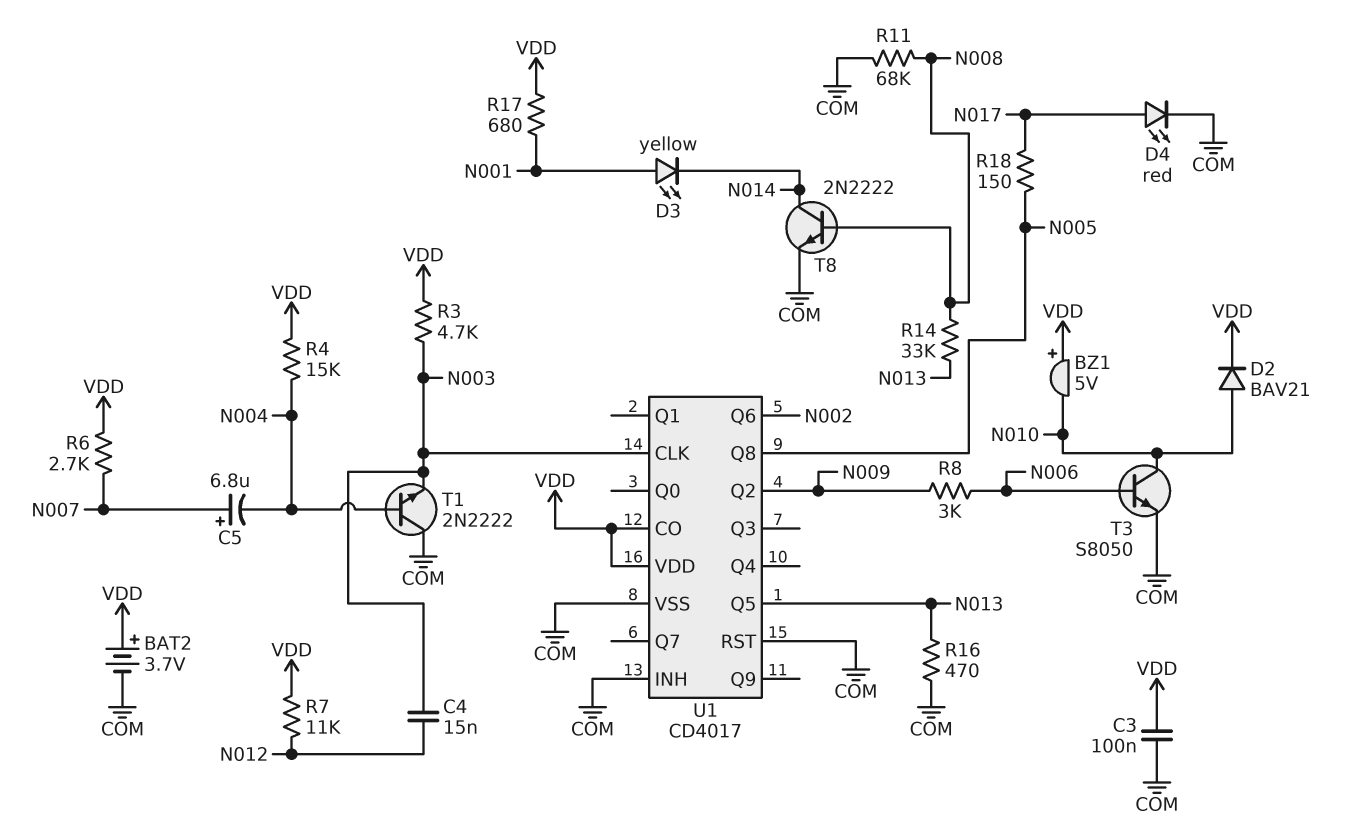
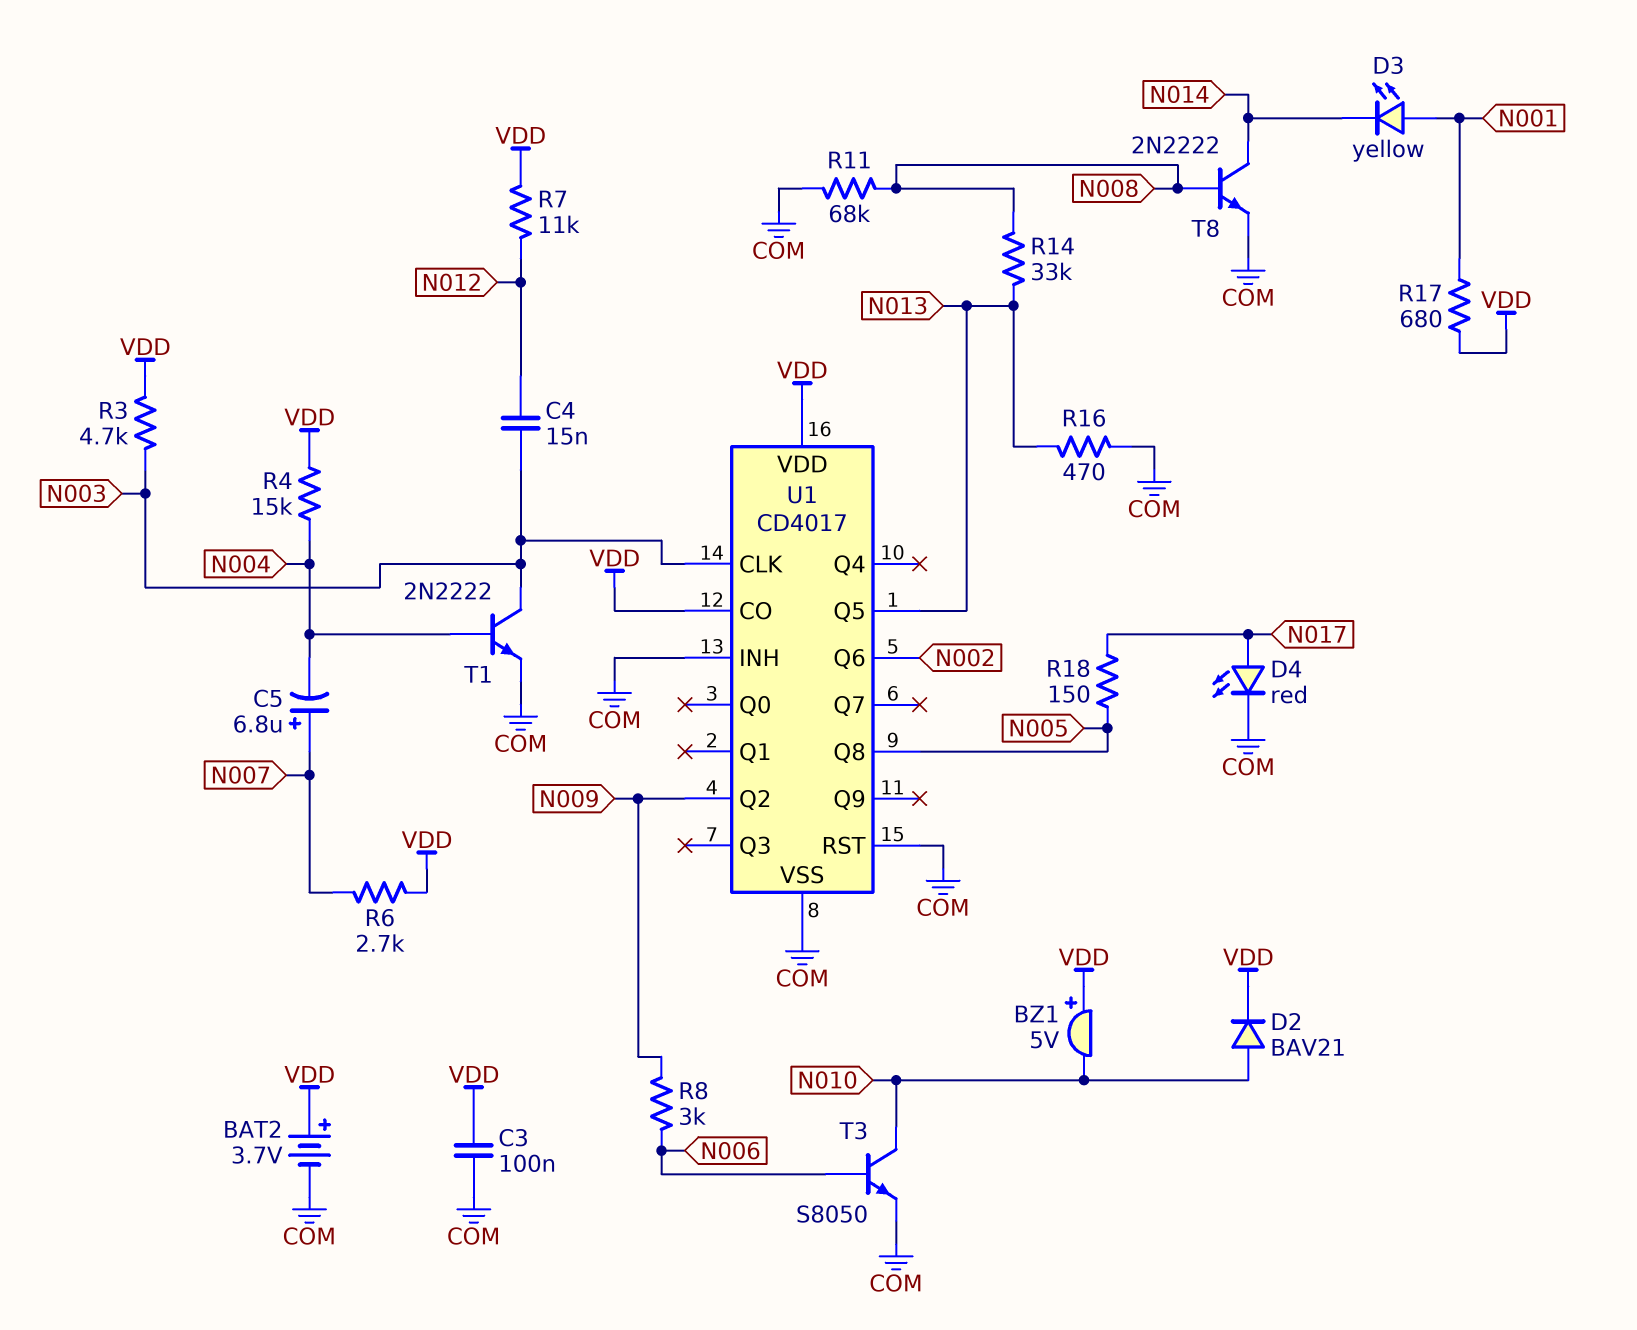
T1: NPN 2N2222 (B N004, C COM, E N003) -> NPN 2N2222 (B N004, C N003, E COM)

